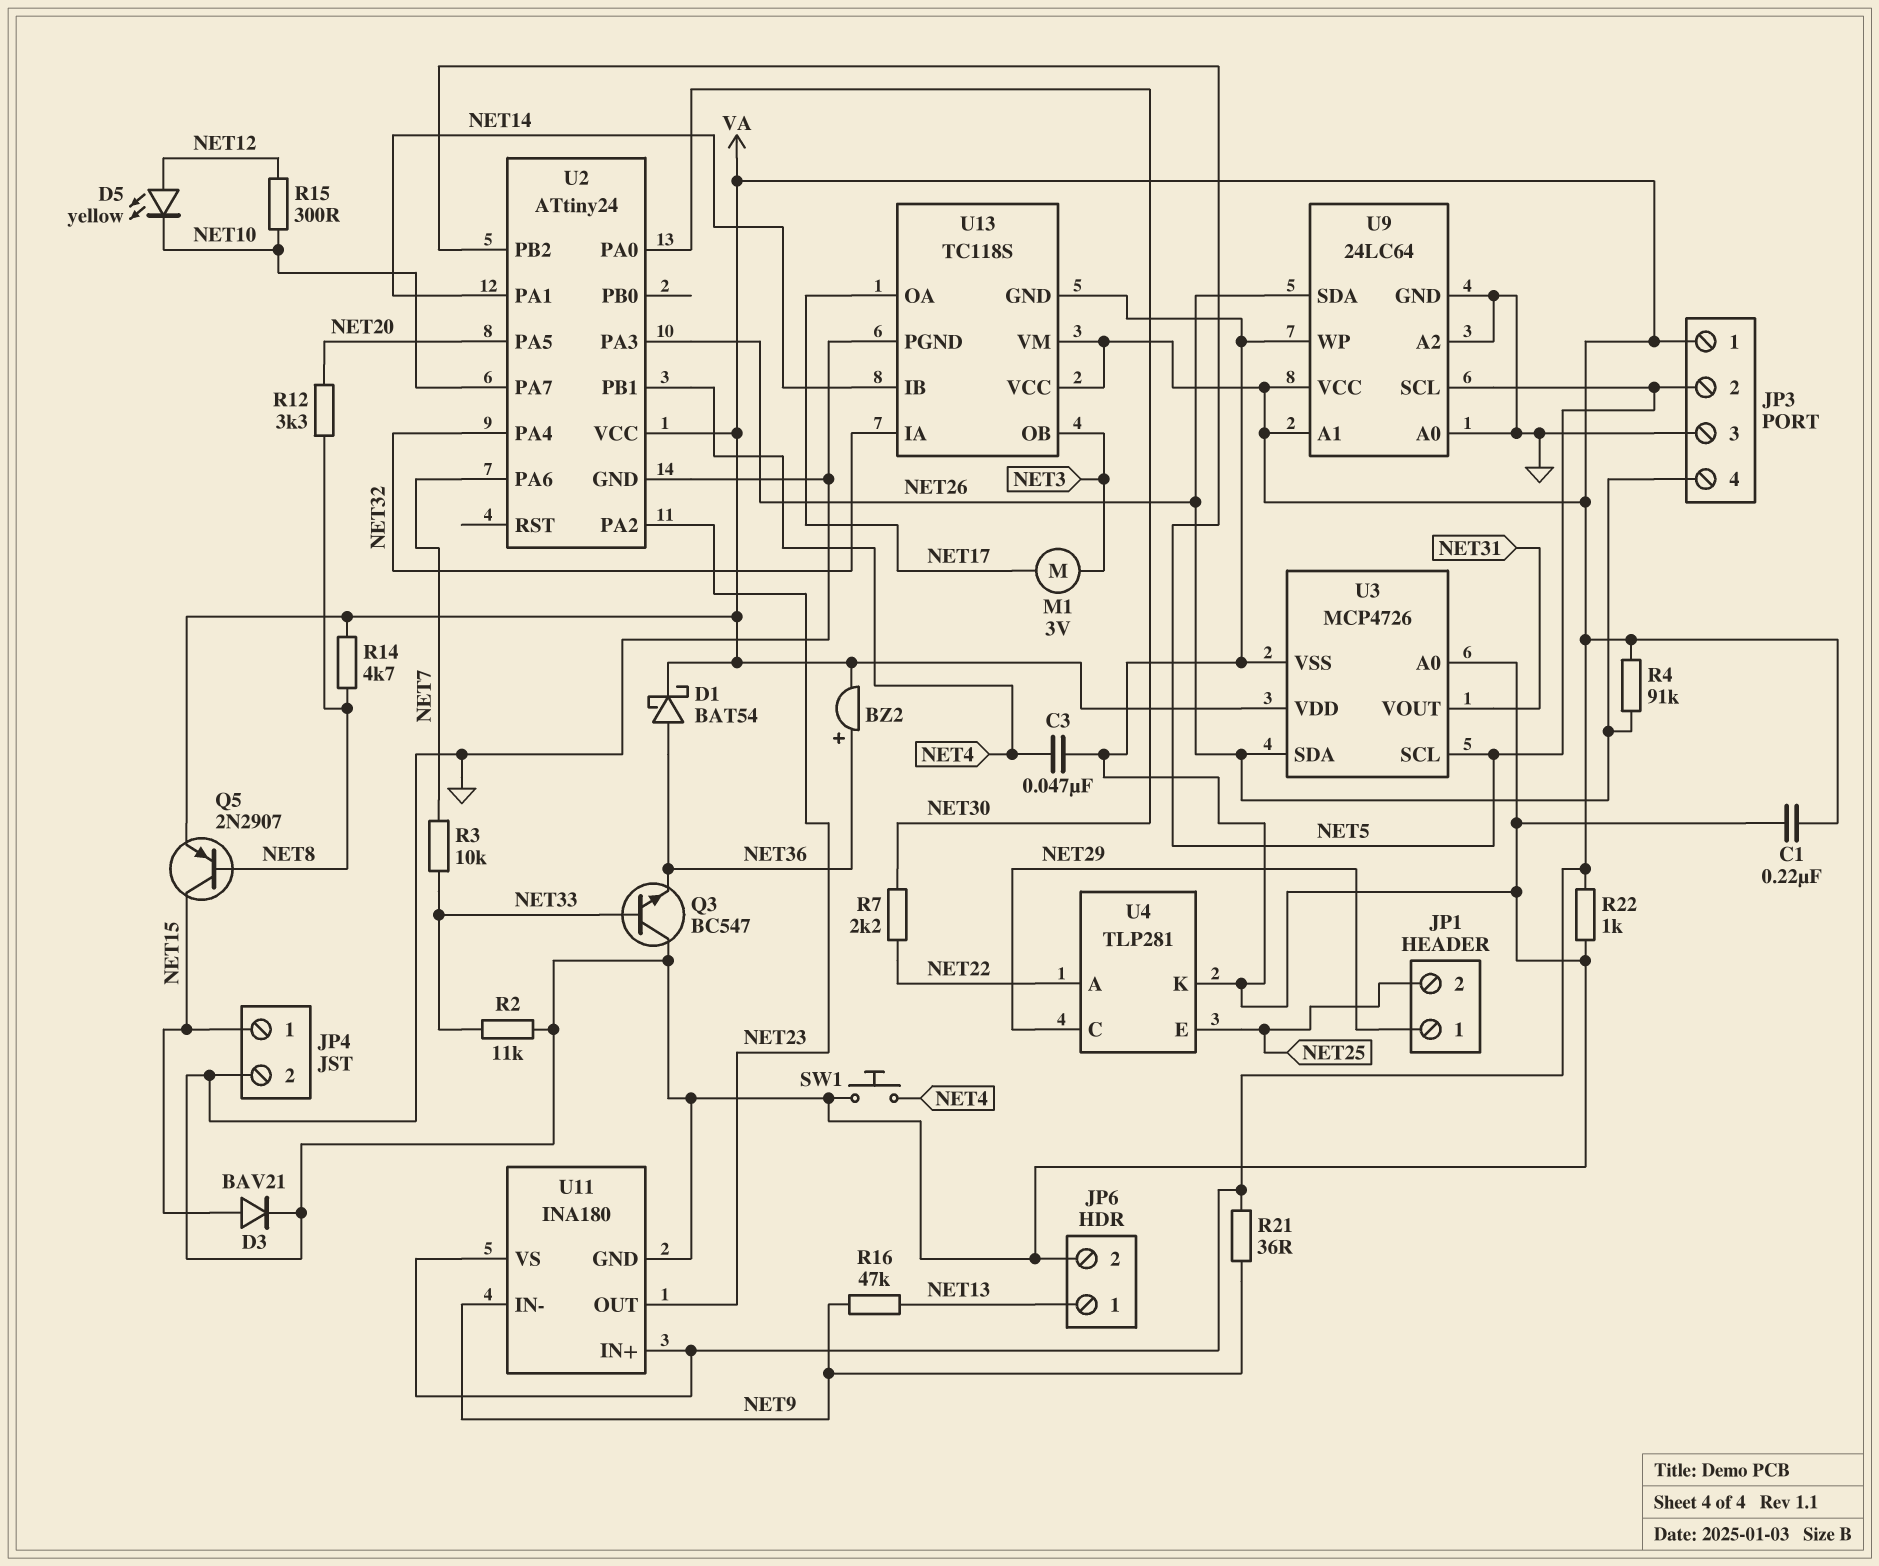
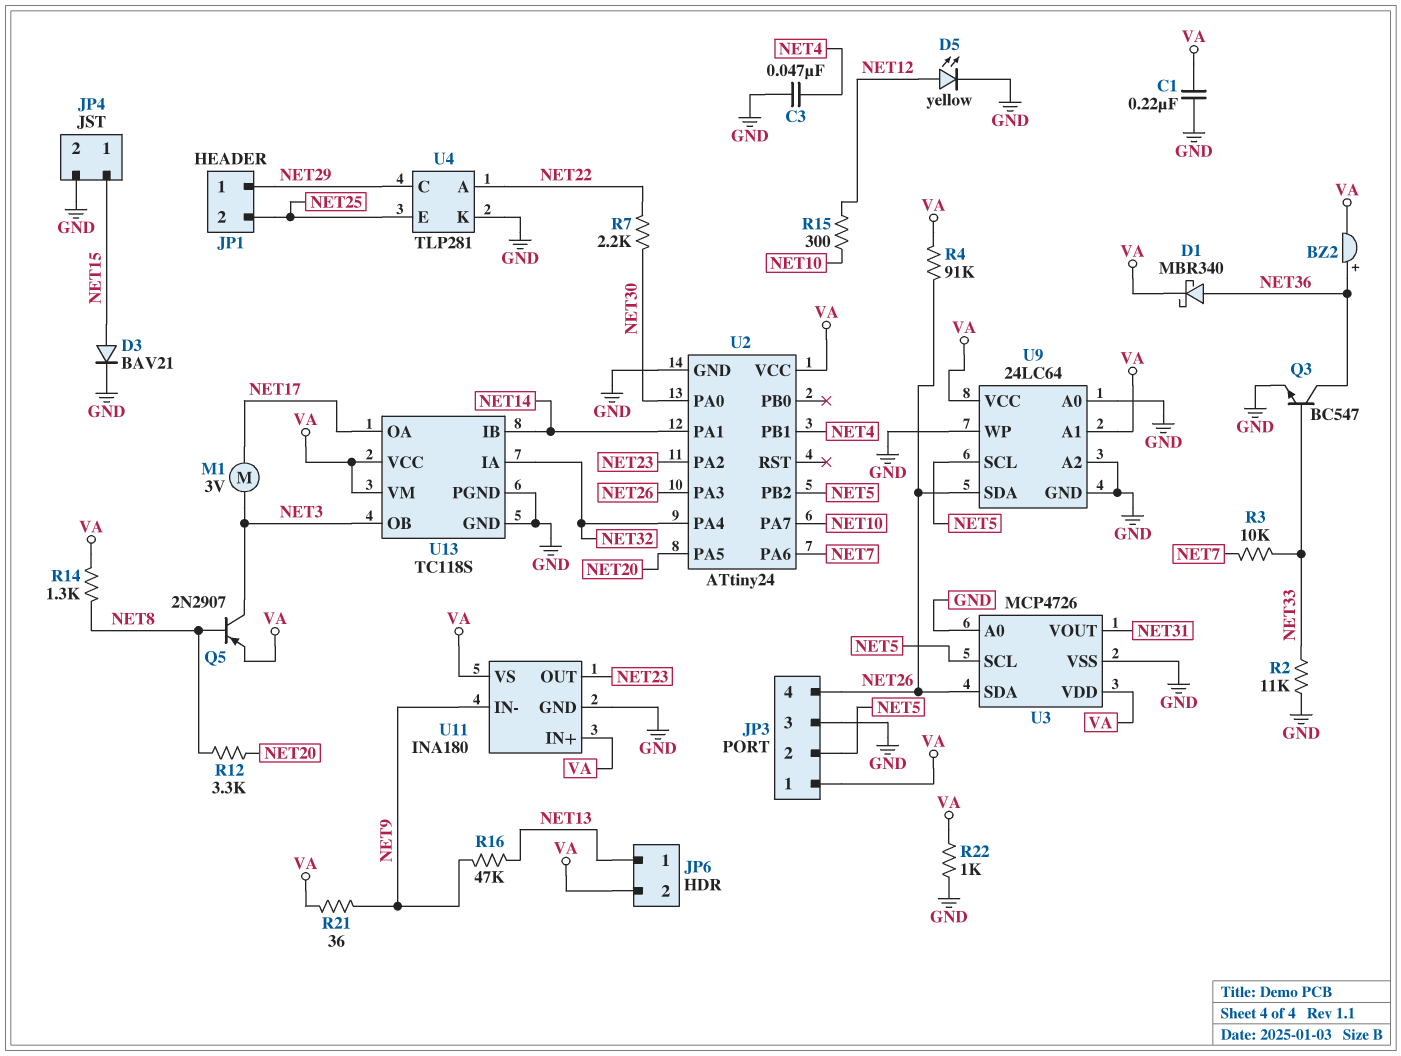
D1: schottky BAT54 (A NET36, K VA) -> schottky MBR340 (A NET36, K VA)
D5: LED yellow (A NET12, K NET10) -> LED yellow (A NET12, K GND)
JP6 pin 2: GND -> VA
Q3: NPN BC547 (B NET33, C GND, E NET36) -> NPN BC547 (B NET33, C NET36, E GND)
Q5: PNP 2N2907 (B NET8, C NET15, E VA) -> PNP 2N2907 (B NET8, C NET3, E VA)
R14: 4.7k (NET8, VA) -> 1.3k (NET8, VA)
SW1: button (GND, NET4) -> none

